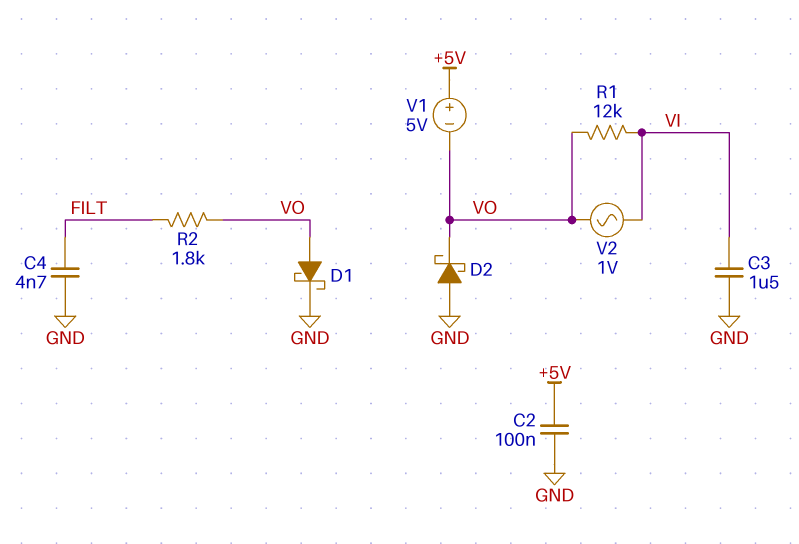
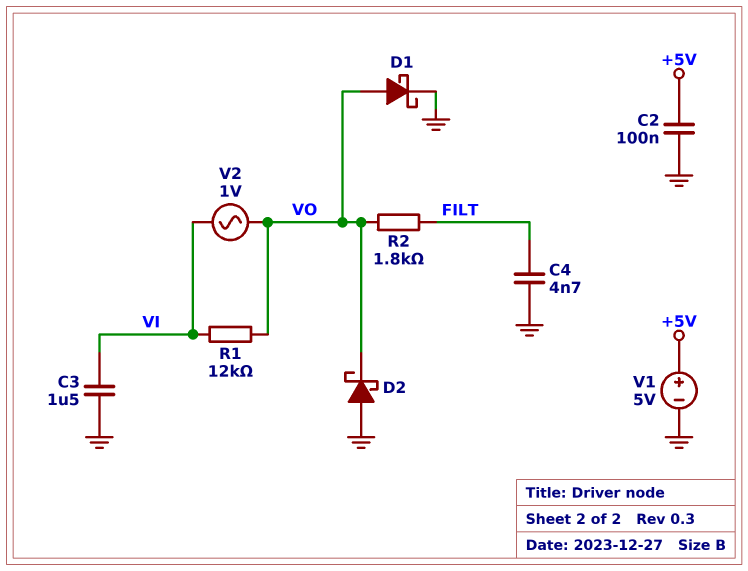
V1: 5V (plus +5V, minus VO) -> 5V (plus +5V, minus GND)

